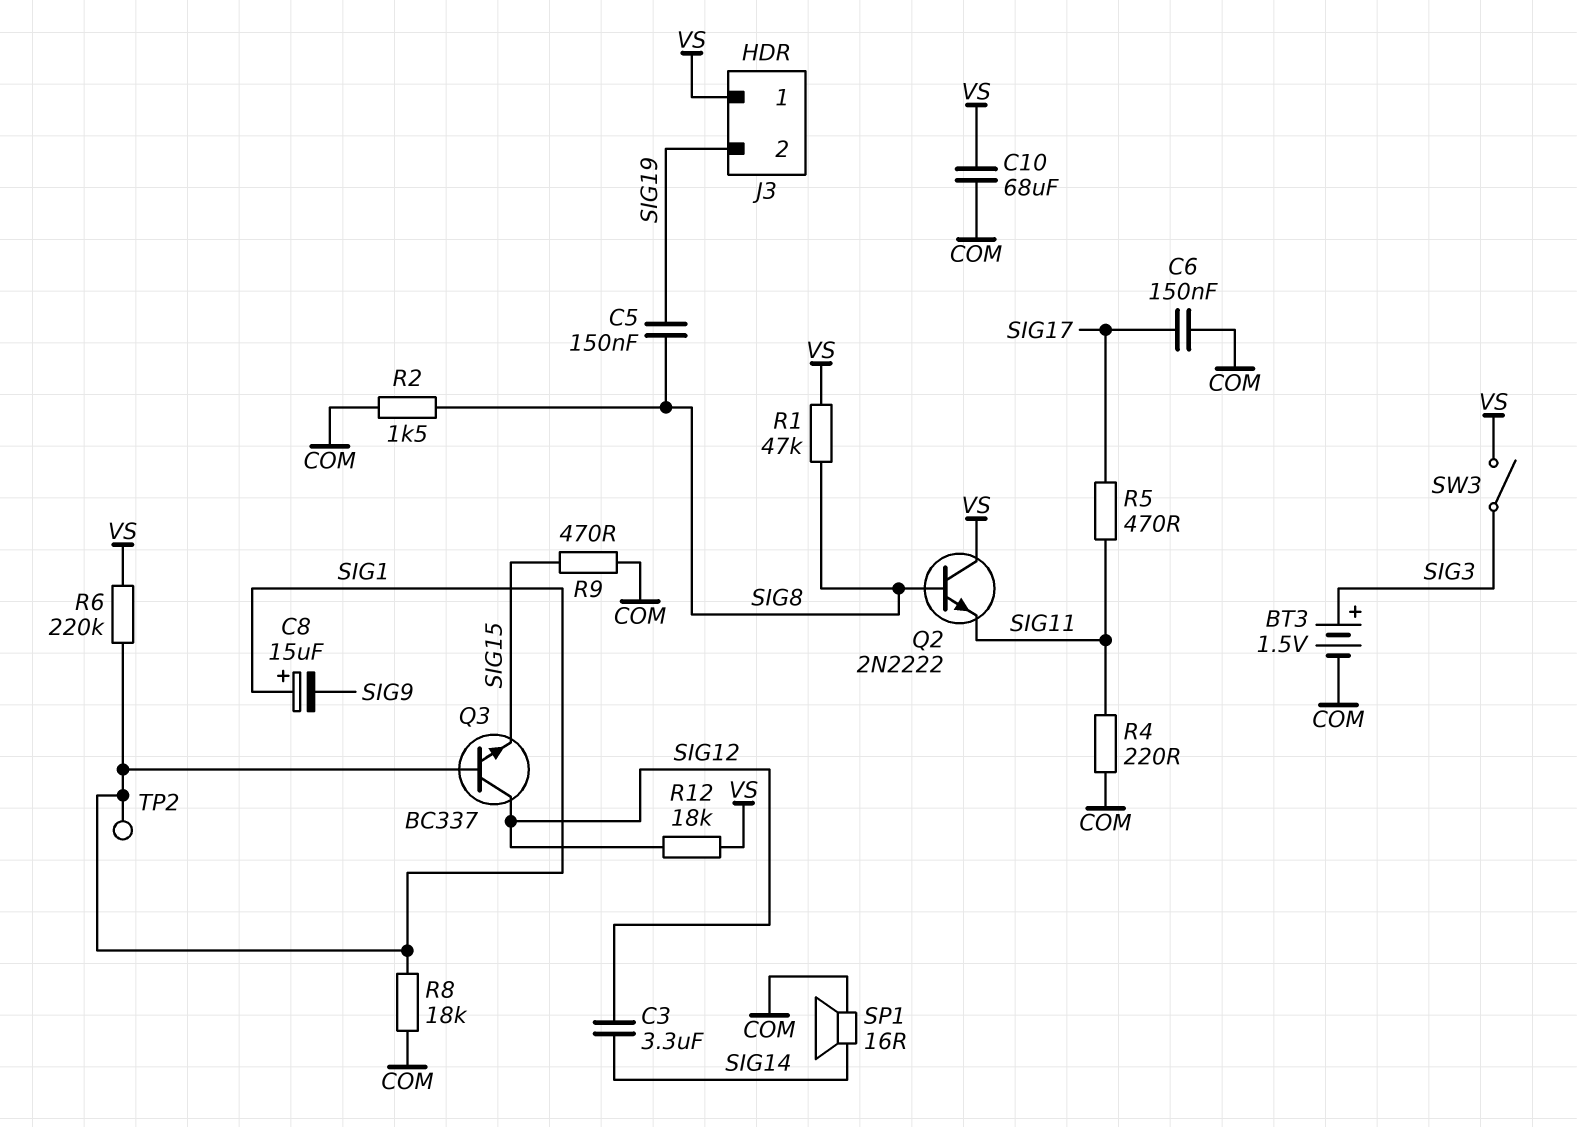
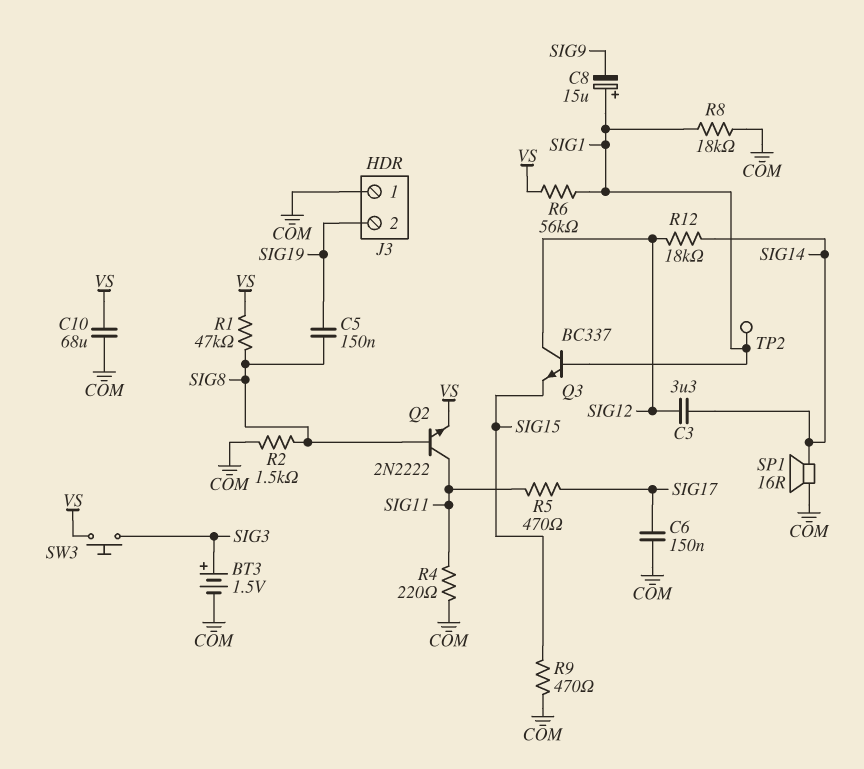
J3 pin 1: VS -> COM
Q2: NPN 2N2222 (B SIG8, C VS, E SIG11) -> NPN 2N2222 (B SIG8, C SIG11, E VS)
R6: 220k (SIG1, VS) -> 56k (SIG1, VS)
R12: 18k (SIG12, VS) -> 18k (SIG12, SIG14)
SW3: switch (SIG3, VS) -> button (SIG3, VS)

